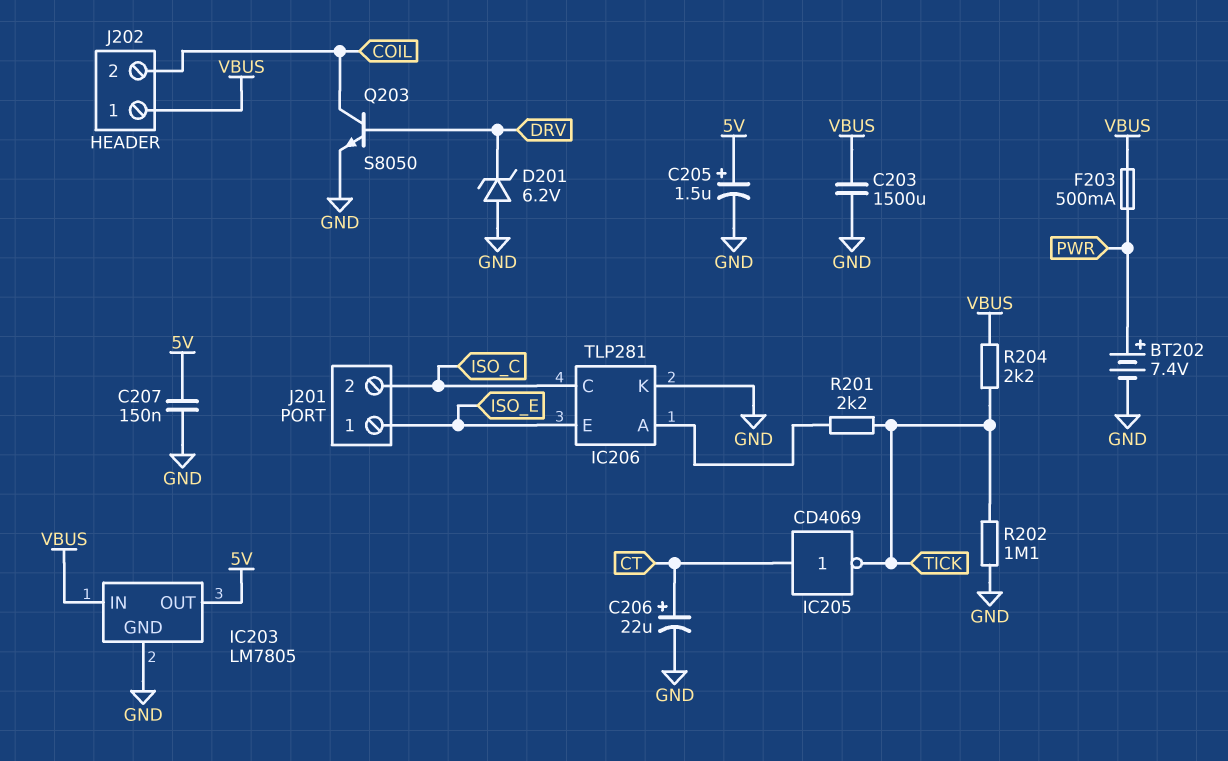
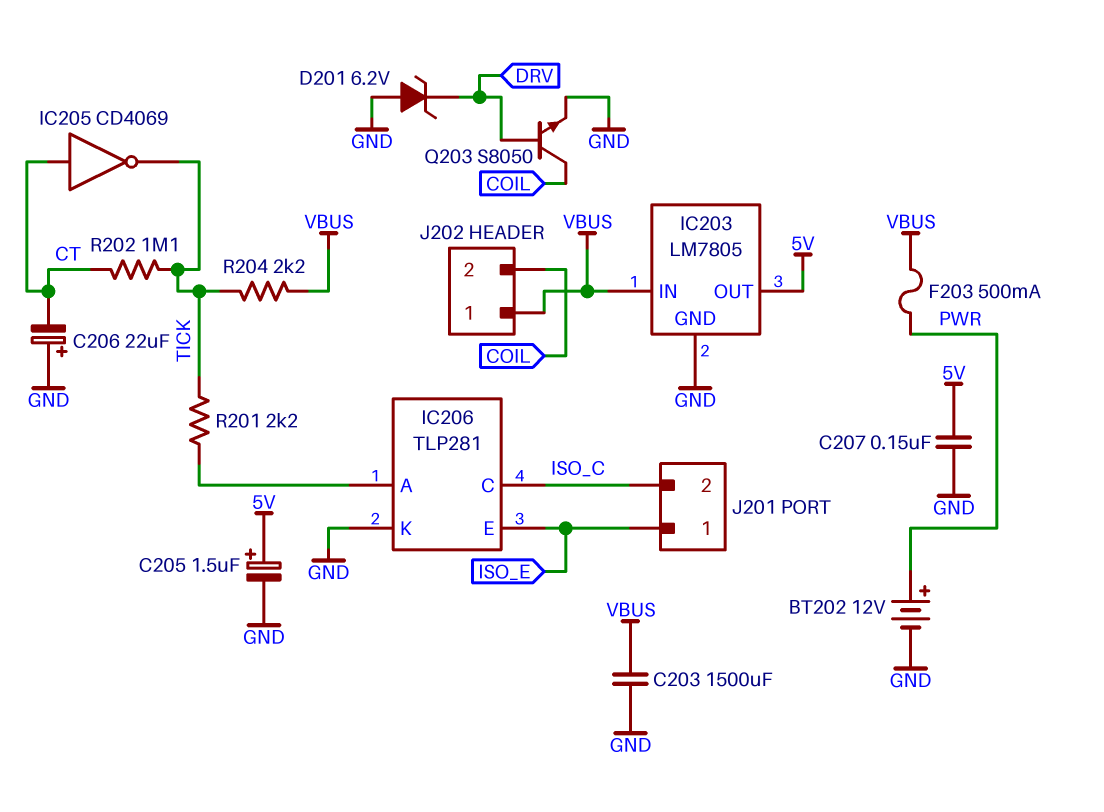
BT202: 7.4V (plus PWR, minus GND) -> 12V (plus PWR, minus GND)
C206: 22uF (plus CT, minus GND) -> 22uF (plus GND, minus CT)
R202: 1.1M (GND, TICK) -> 1.1M (CT, TICK)

